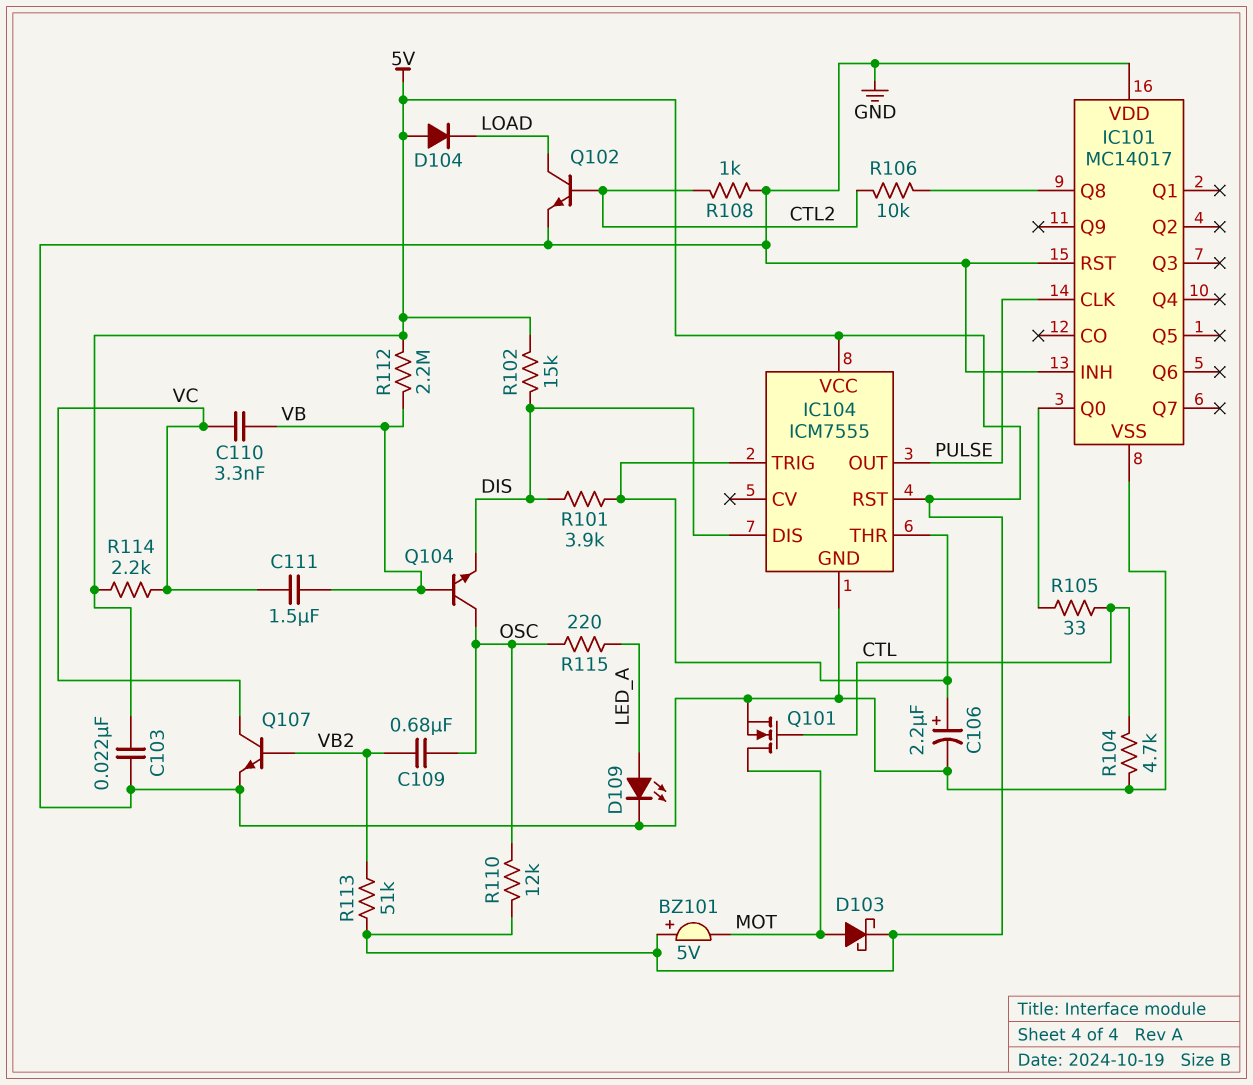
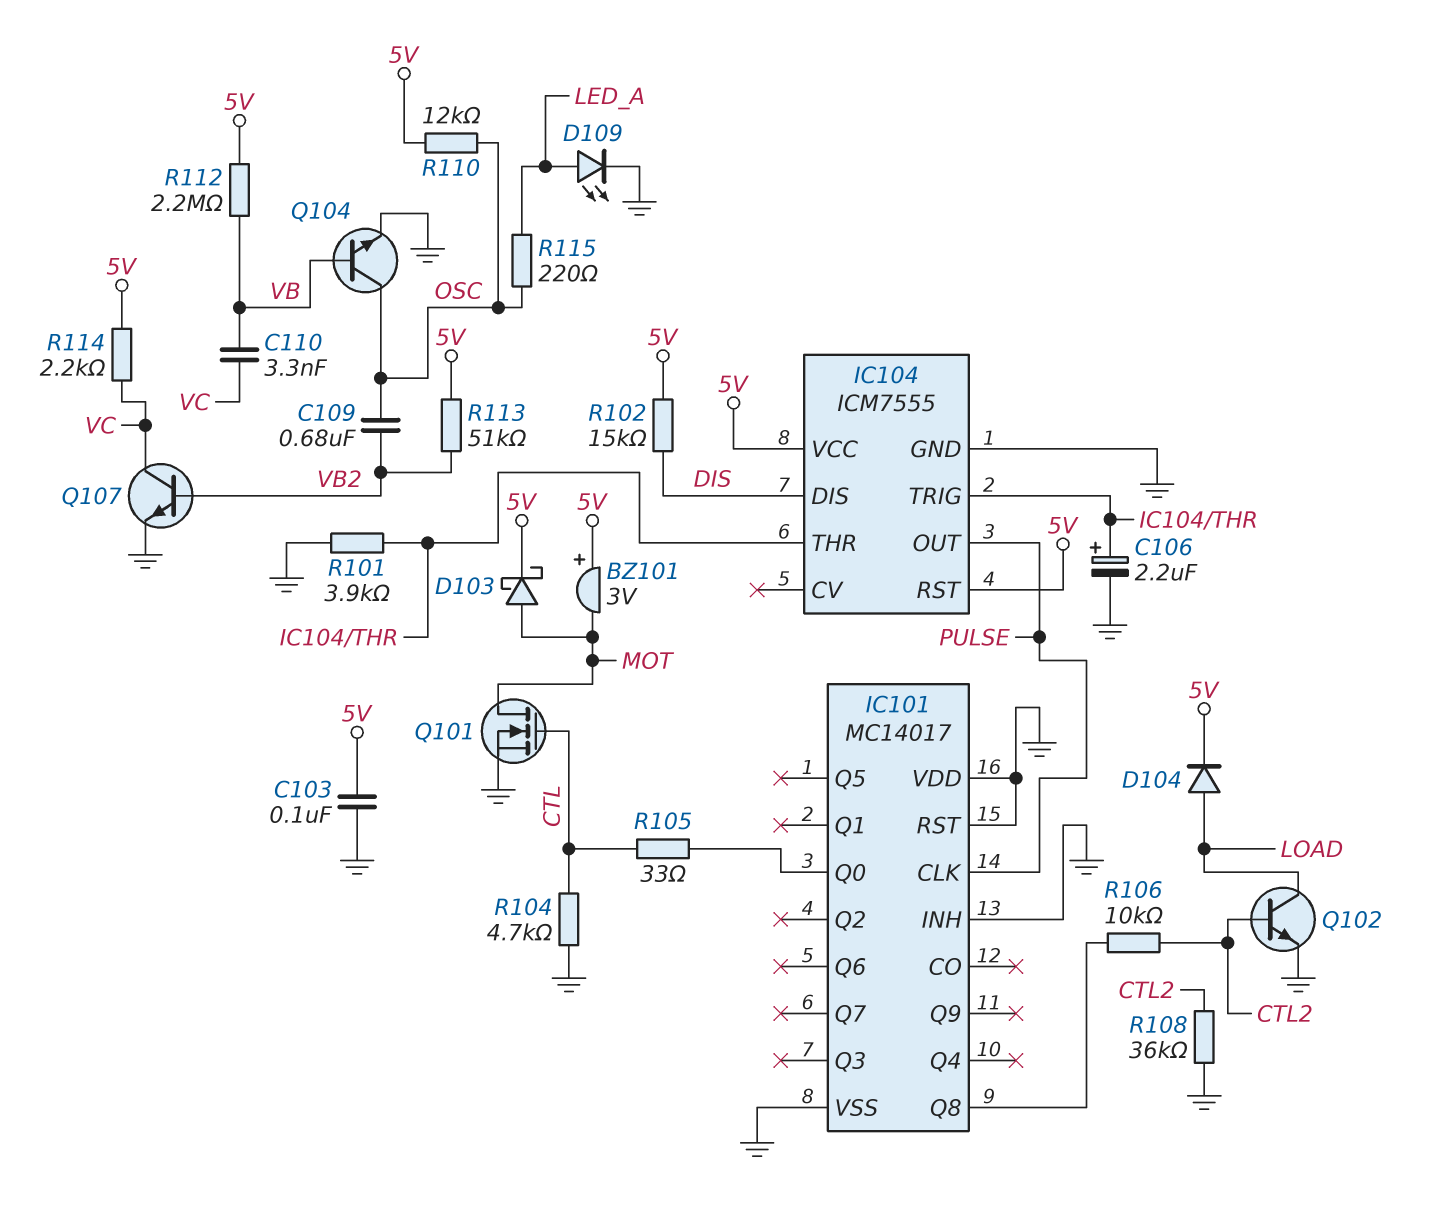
BZ101: buzzer 5V (plus 5V, minus MOT) -> buzzer 3V (plus 5V, minus MOT)
C103: 22nF (5V, GND) -> 100nF (5V, GND)
C111: 1.5uF (VB, VC) -> none
D104: diode (A 5V, K LOAD) -> diode (A LOAD, K 5V)
Q104: NPN (B VB, C OSC, E DIS) -> NPN (B VB, C OSC, E GND)
R101: 3.9k (DIS, IC104/THR) -> 3.9k (GND, IC104/THR)
R108: 1k (CTL2, GND) -> 36k (CTL2, GND)

